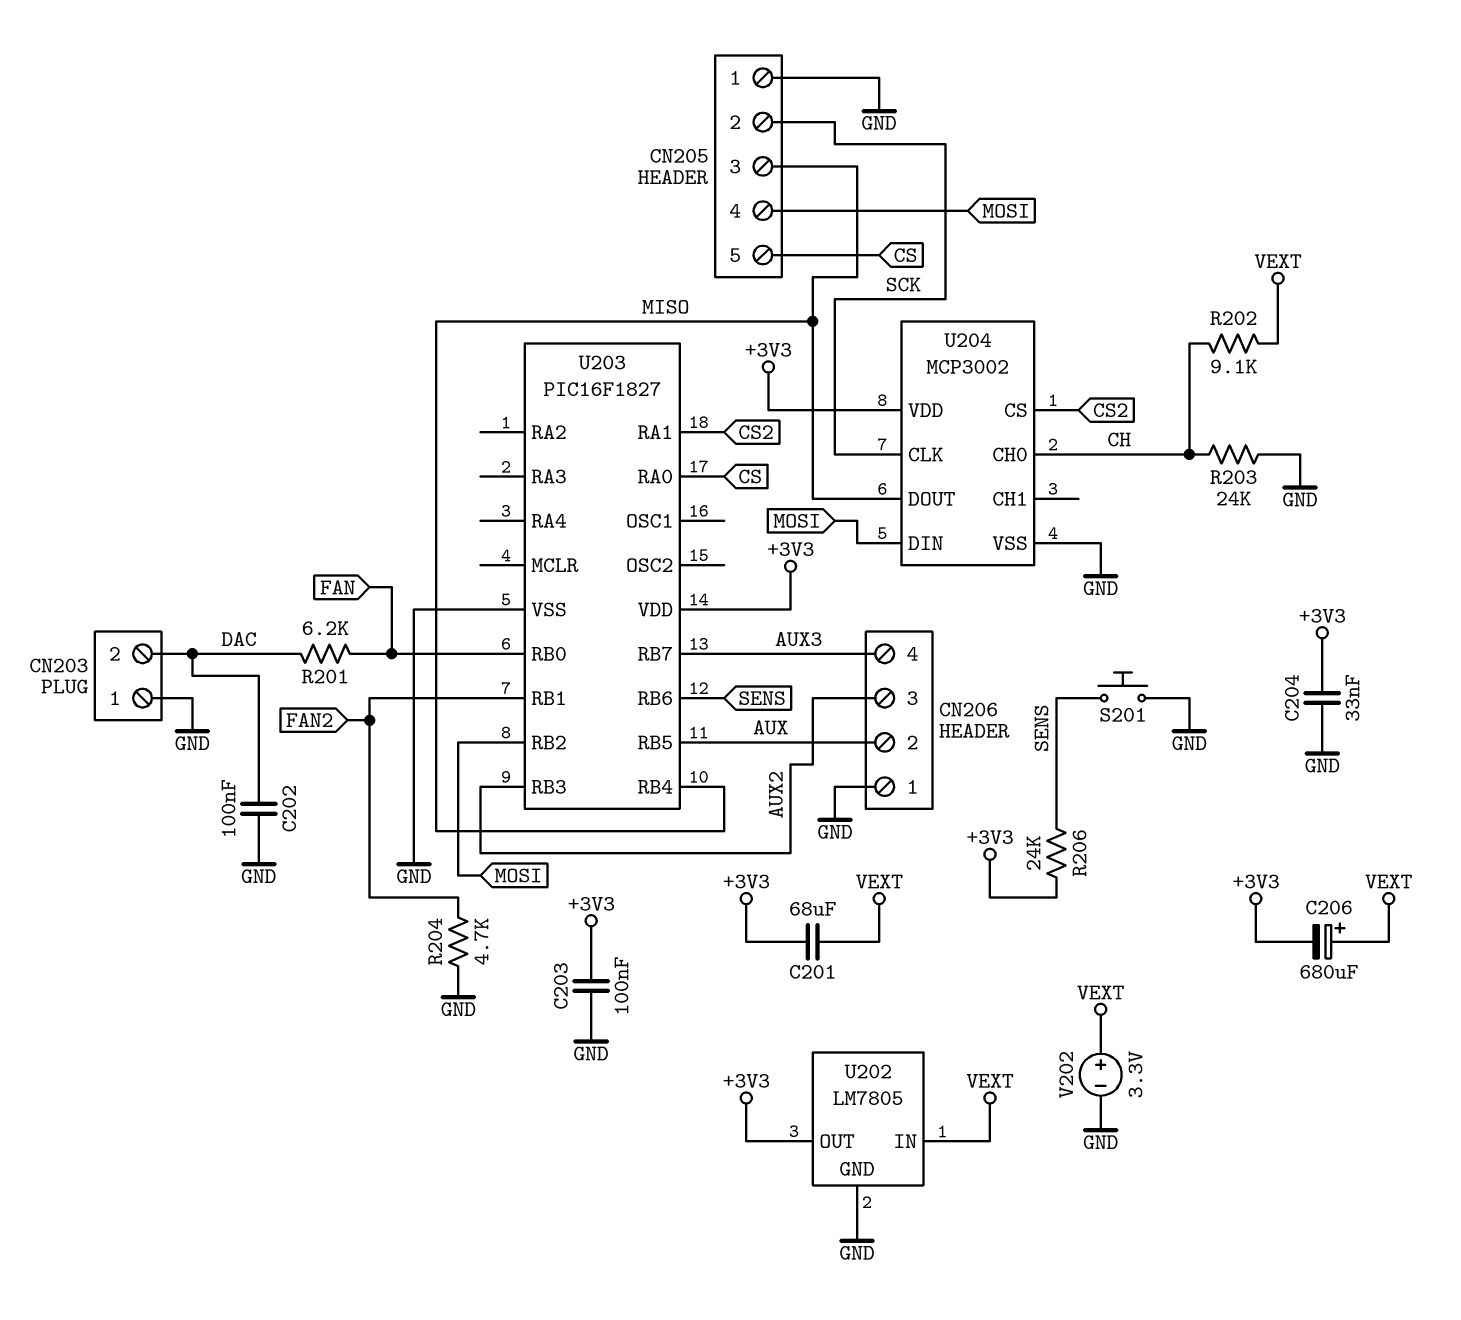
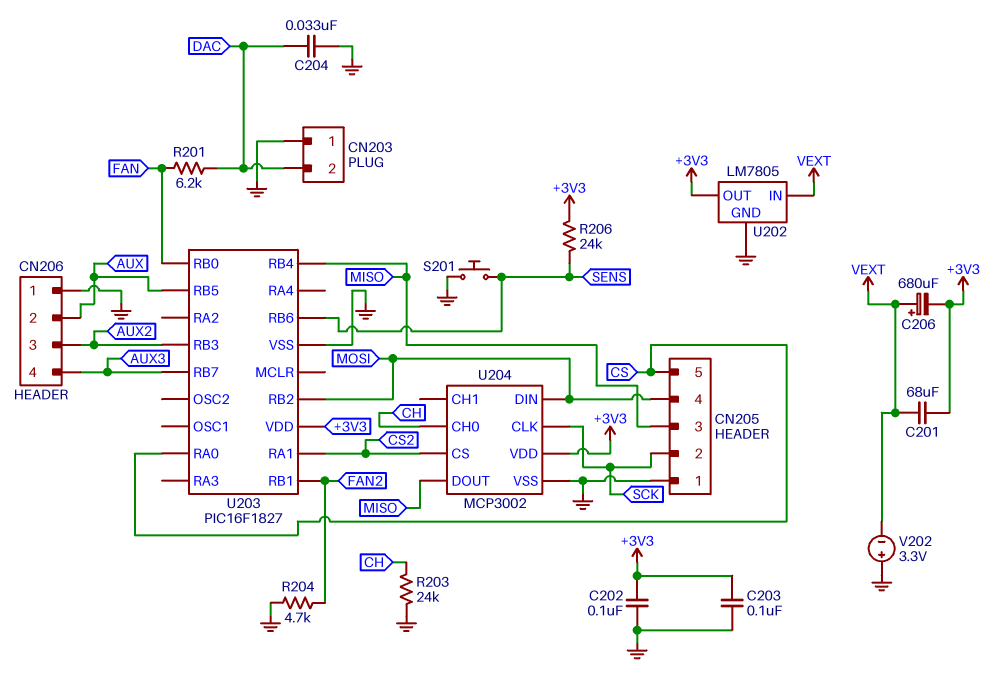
C202: 100nF (DAC, GND) -> 100nF (+3V3, GND)
C204: 33nF (+3V3, GND) -> 33nF (DAC, GND)
R202: 9.1k (CH, VEXT) -> none
V202: 3.3V (plus VEXT, minus GND) -> 3.3V (plus GND, minus VEXT)

